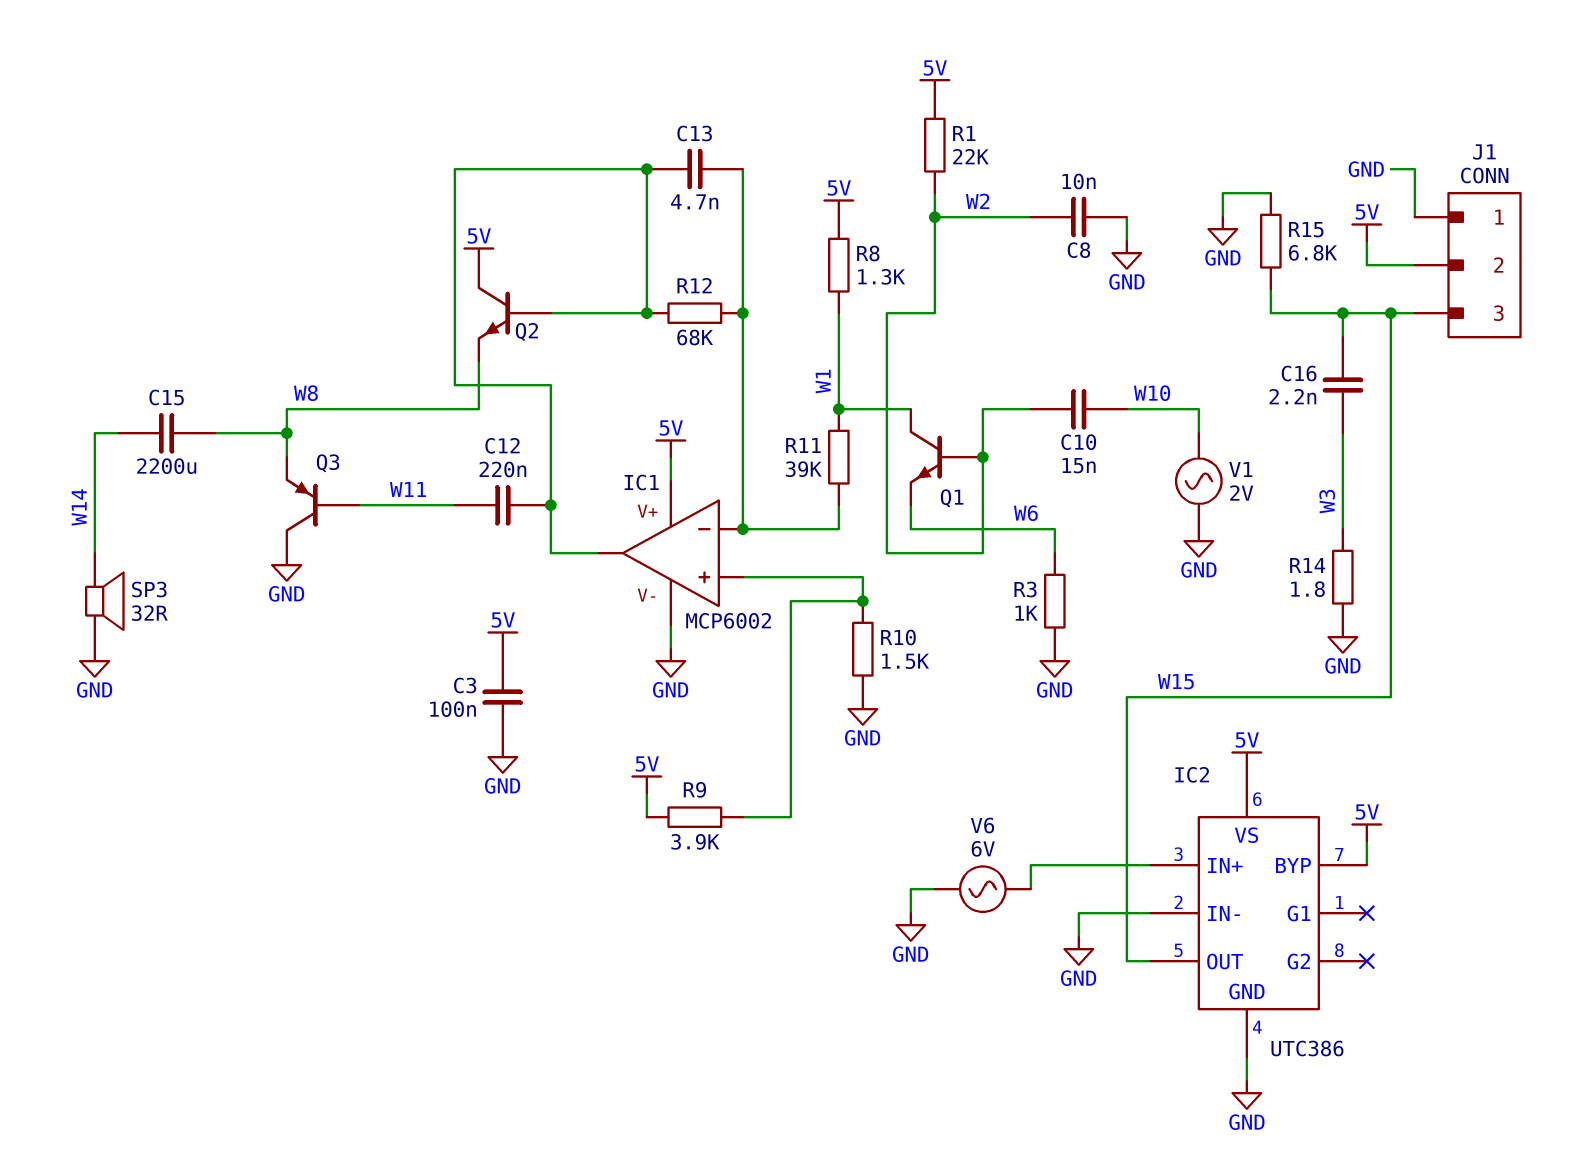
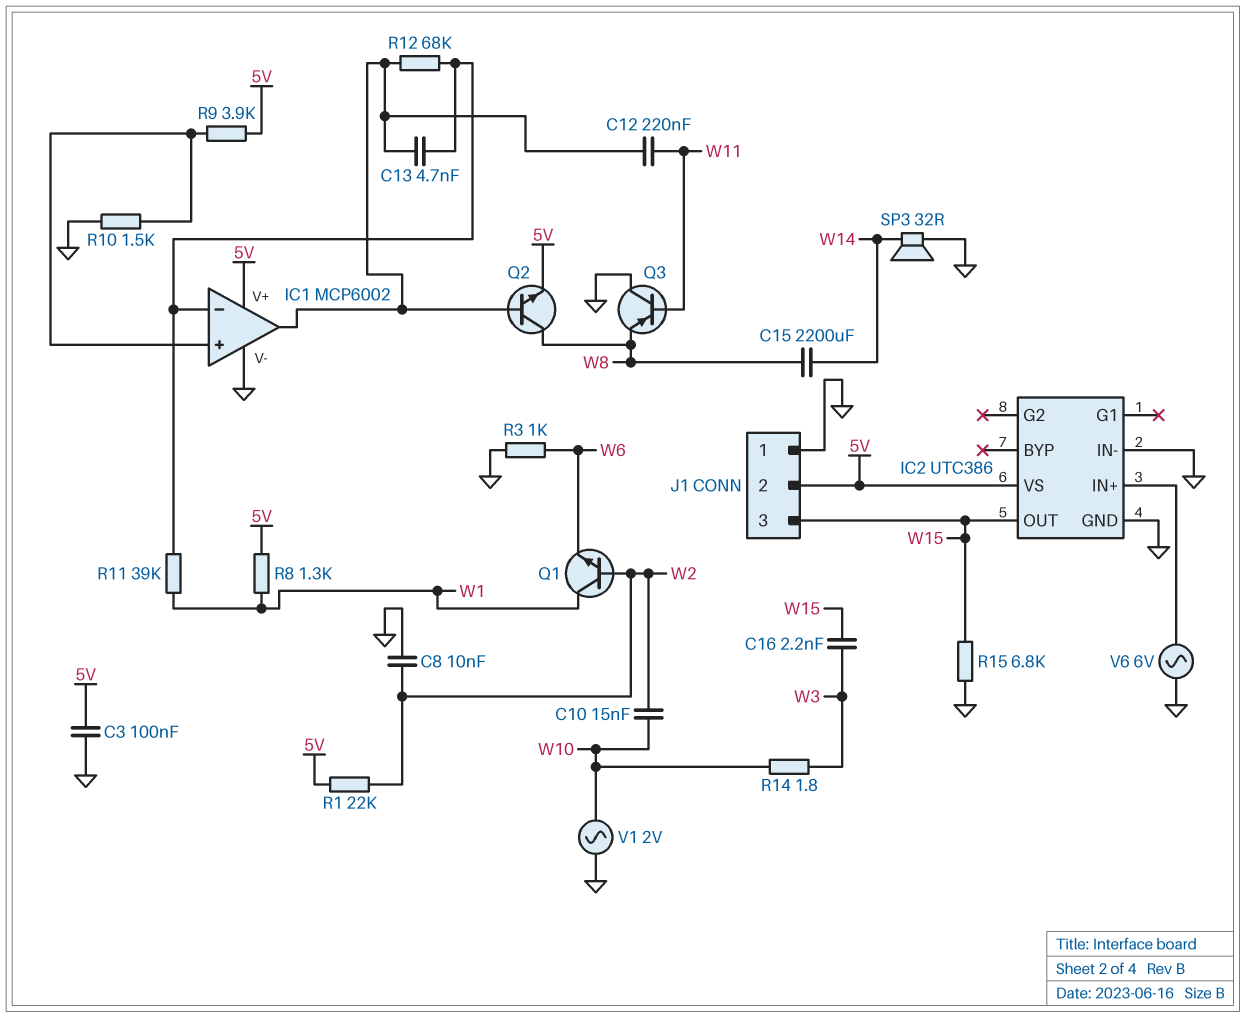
IC2 pin BYP: 5V -> none
Q2: NPN (B IC1/out, C 5V, E W8) -> NPN (B IC1/out, C W8, E 5V)
R14: 1.8 (GND, W3) -> 1.8 (W3, W10)

